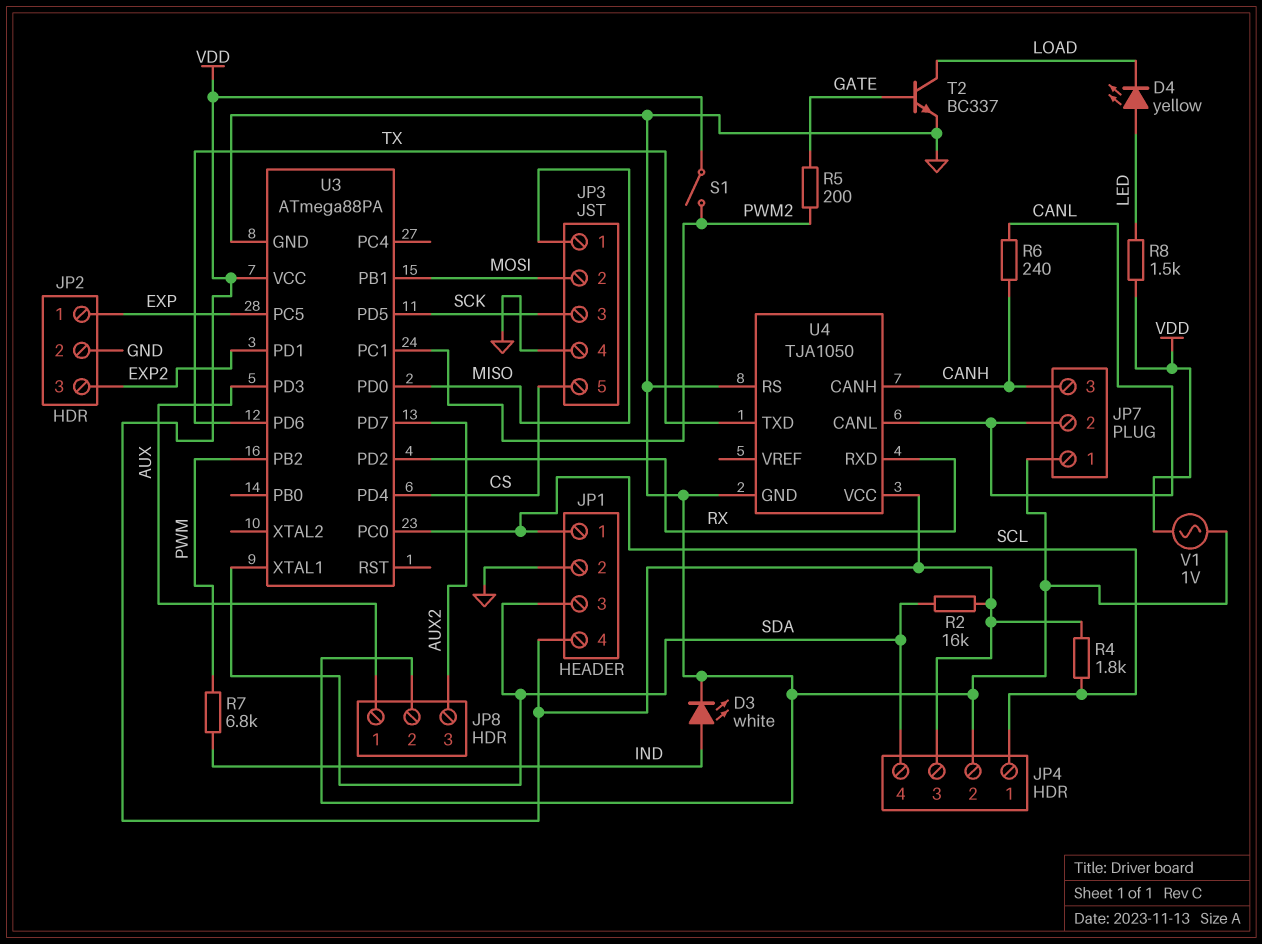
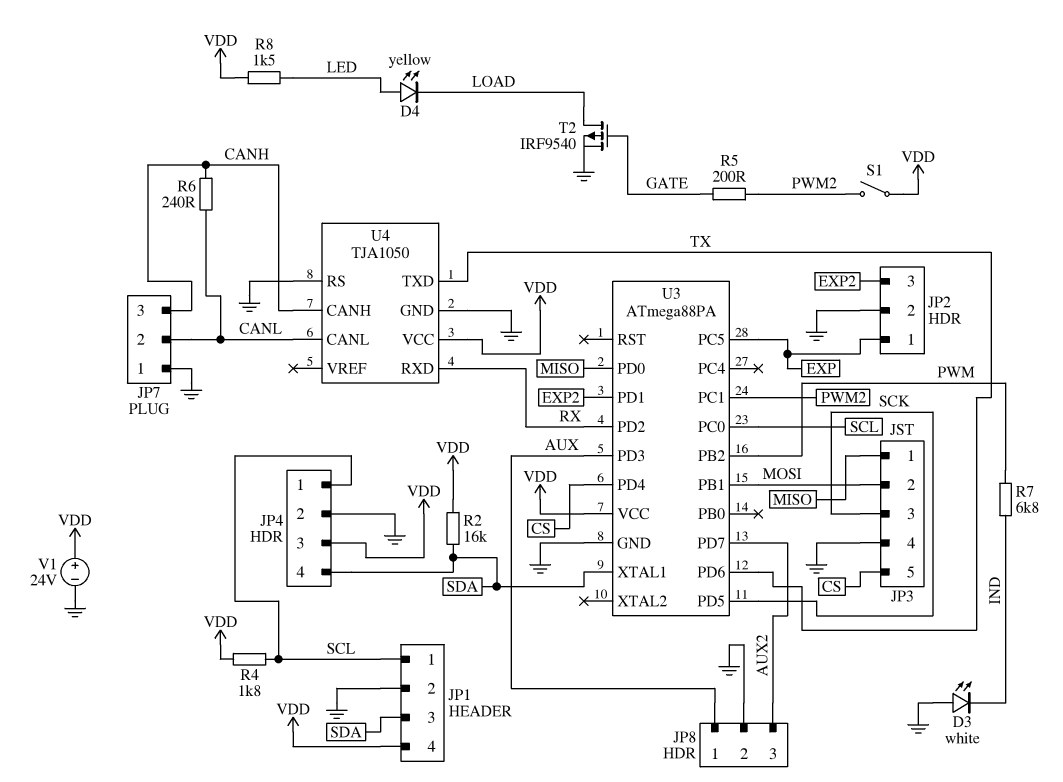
D3: LED white (A IND, K GND) -> LED white (A GND, K IND)
T2: NPN BC337 (B GATE, C LOAD, E GND) -> PMOS IRF9540 (G GATE, D LOAD, S GND)
V1: AC 1V (GND, VDD) -> 24V (plus VDD, minus GND)

